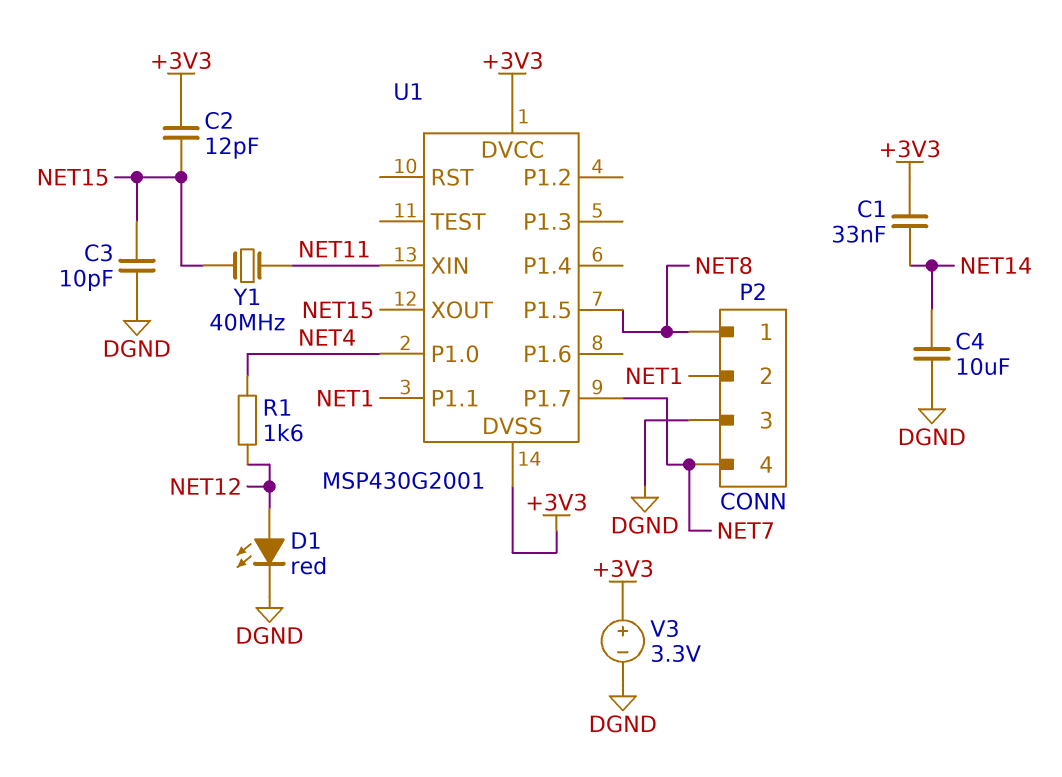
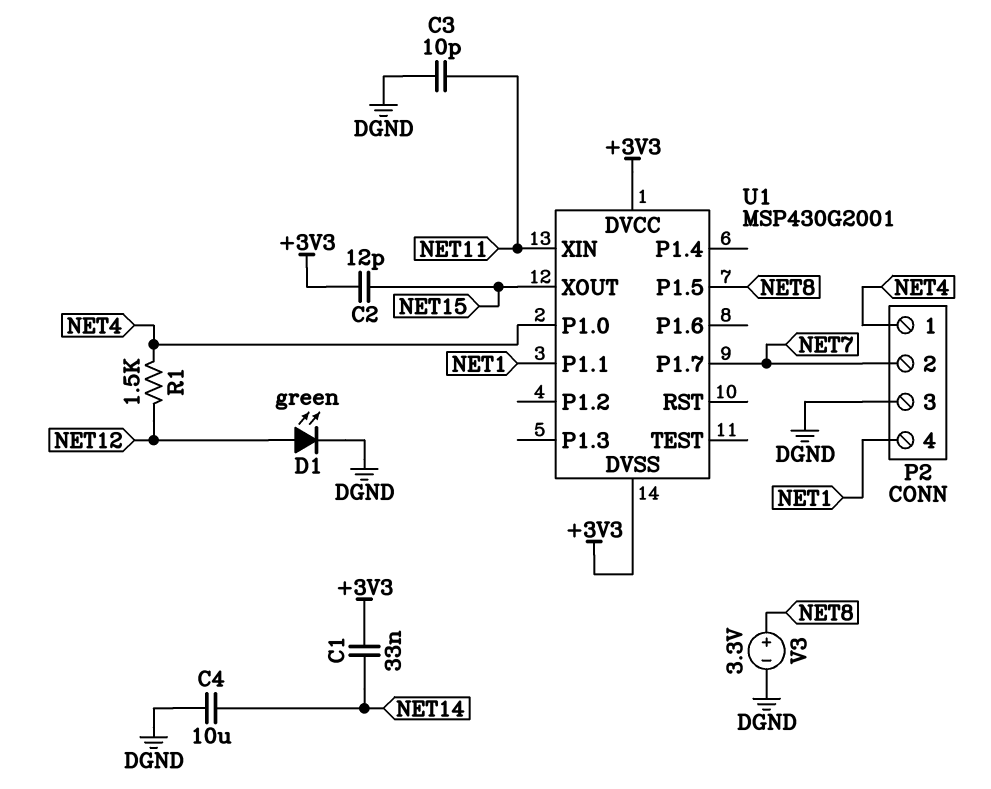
C3: 10pF (DGND, NET15) -> 10pF (DGND, NET11)
D1: LED red (A NET12, K DGND) -> LED green (A NET12, K DGND)
P2 pin 1: NET8 -> NET4
P2 pin 2: NET1 -> NET7
P2 pin 4: NET7 -> NET1
R1: 1.6k (NET4, NET12) -> 1.5k (NET4, NET12)
V3: 3.3V (plus +3V3, minus DGND) -> 3.3V (plus NET8, minus DGND)
Y1: 40MHz (NET11, NET15) -> none

